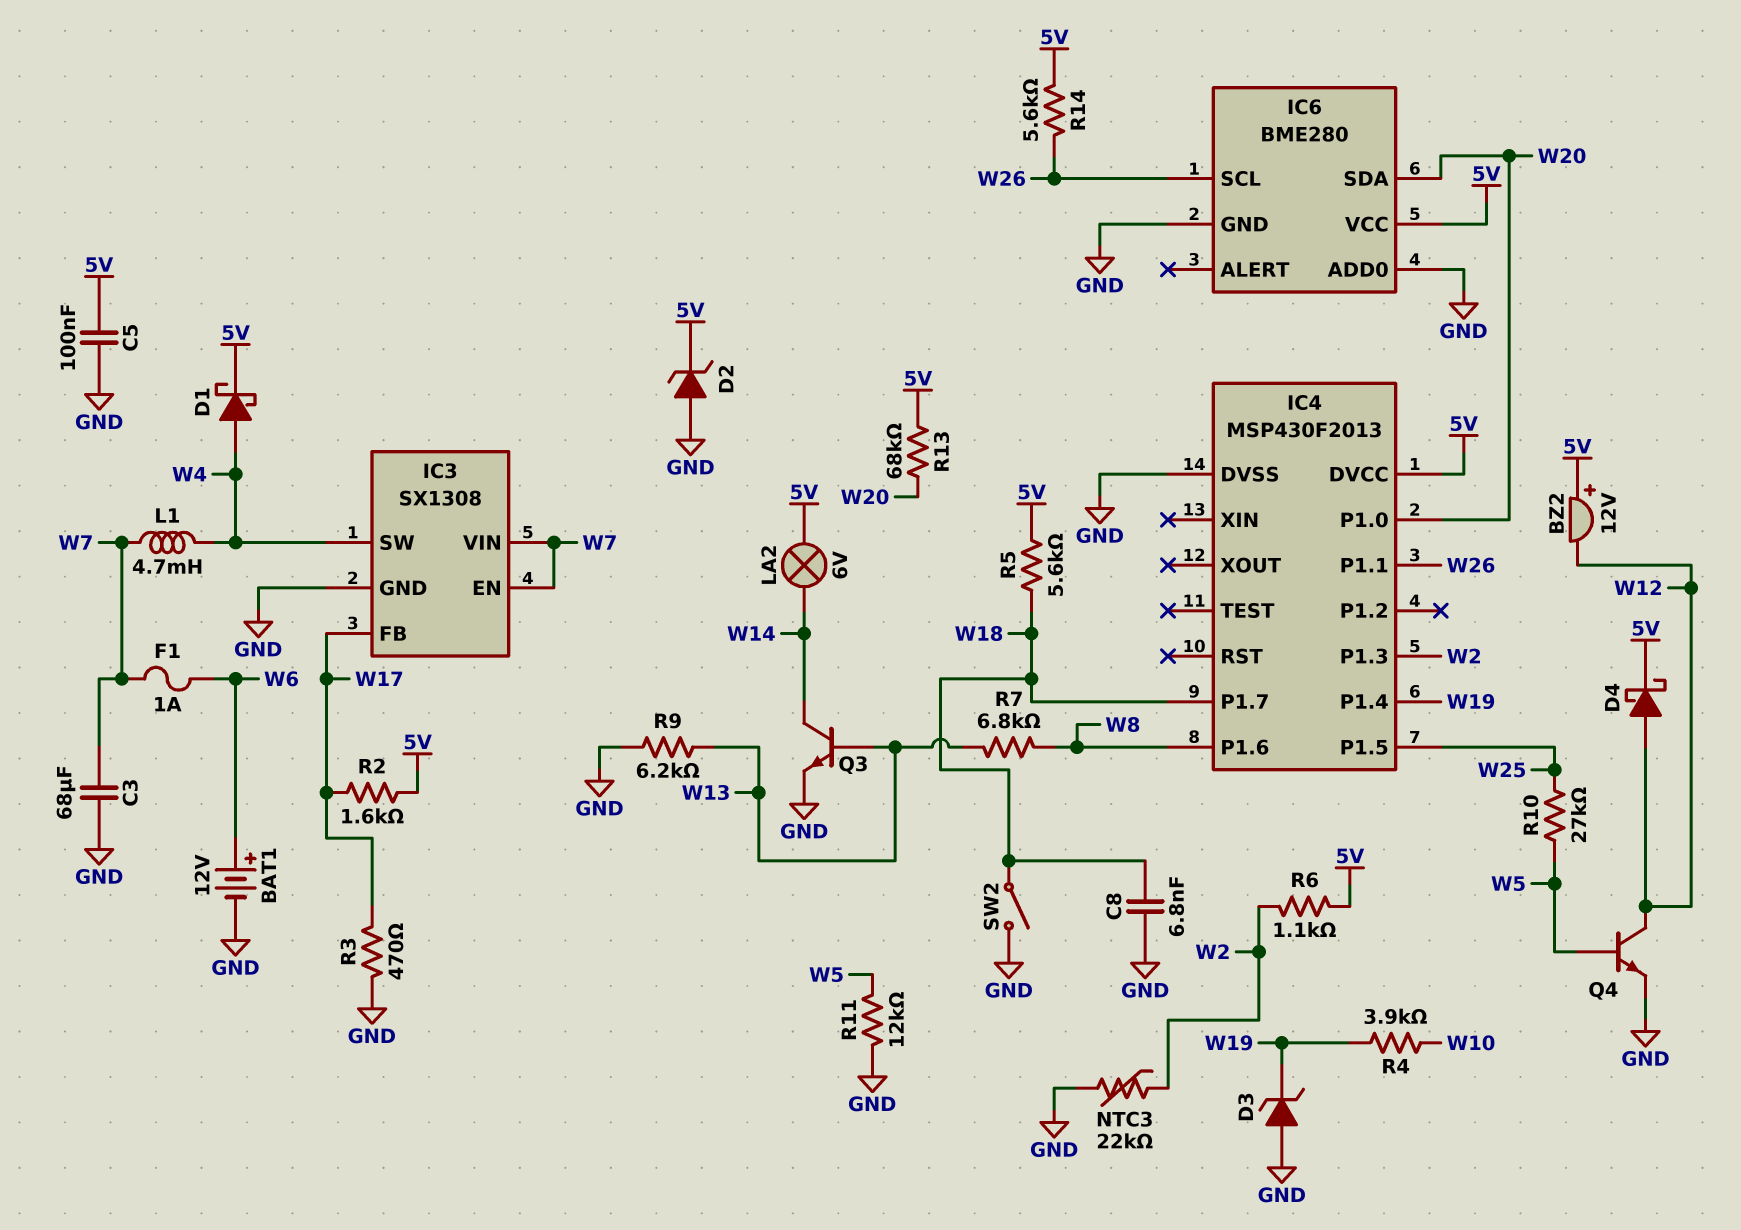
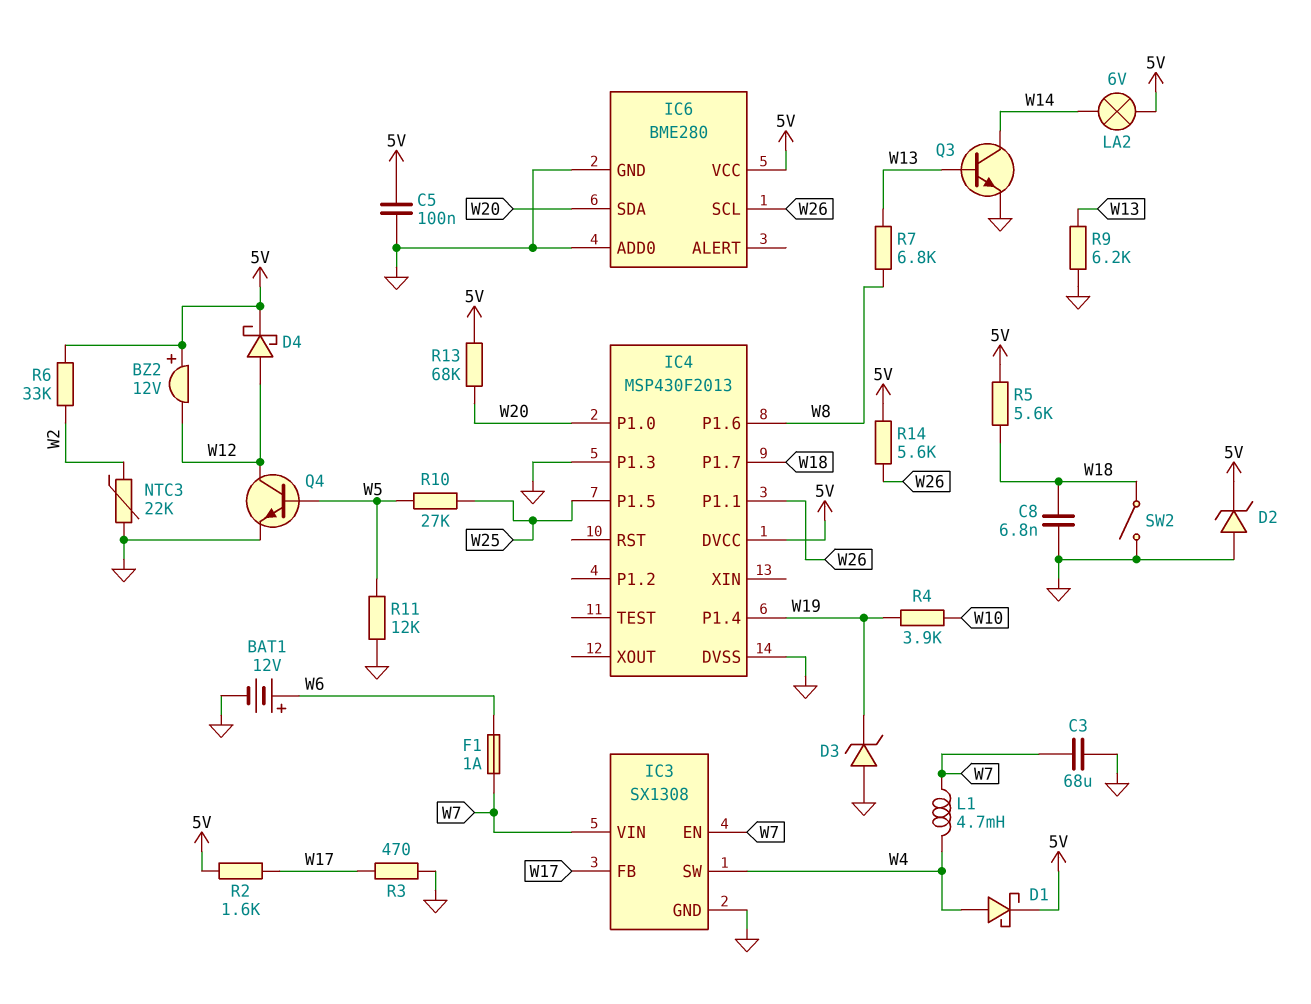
IC4 pin P1.3: W2 -> GND
R6: 1.1k (5V, W2) -> 33k (5V, W2)

